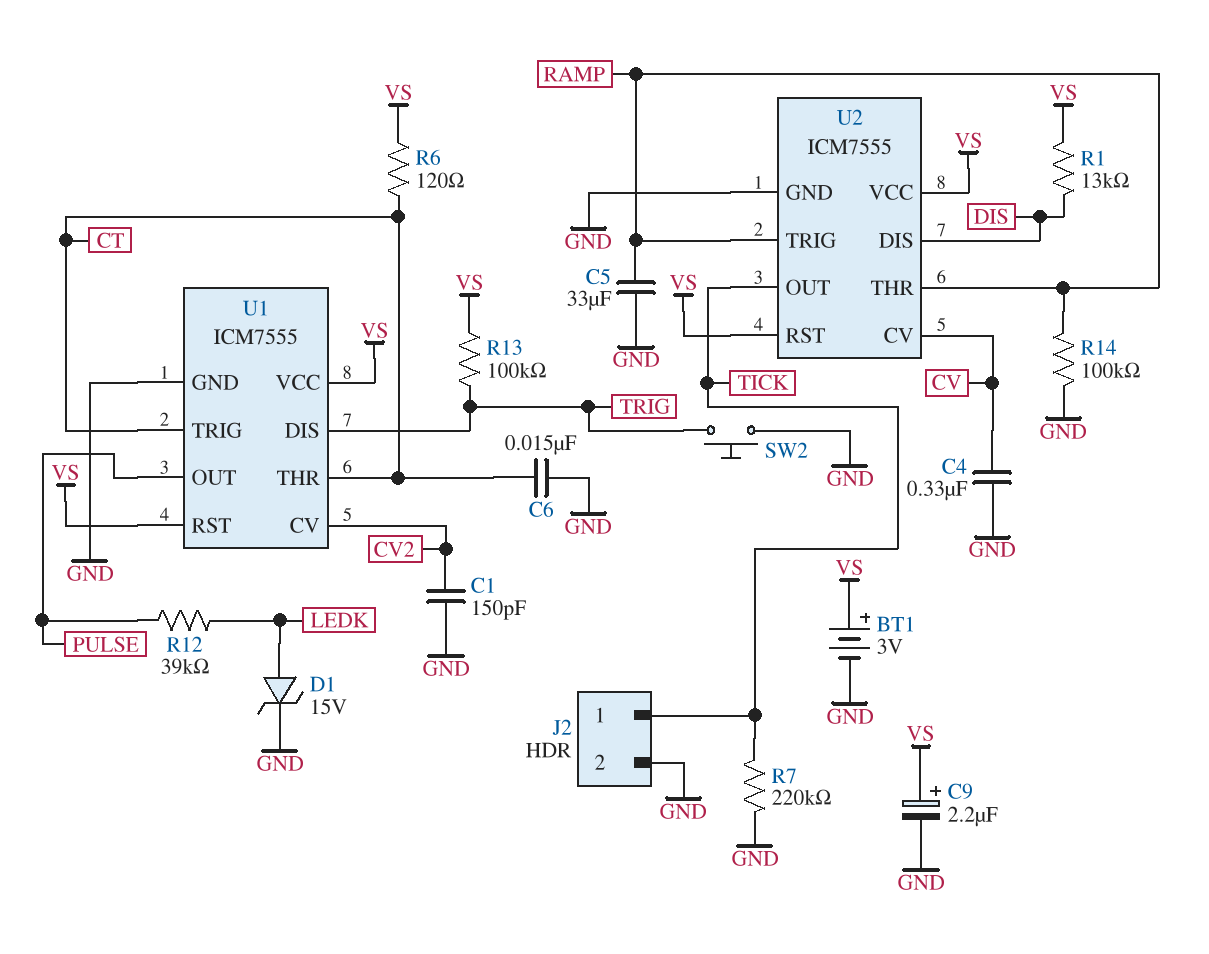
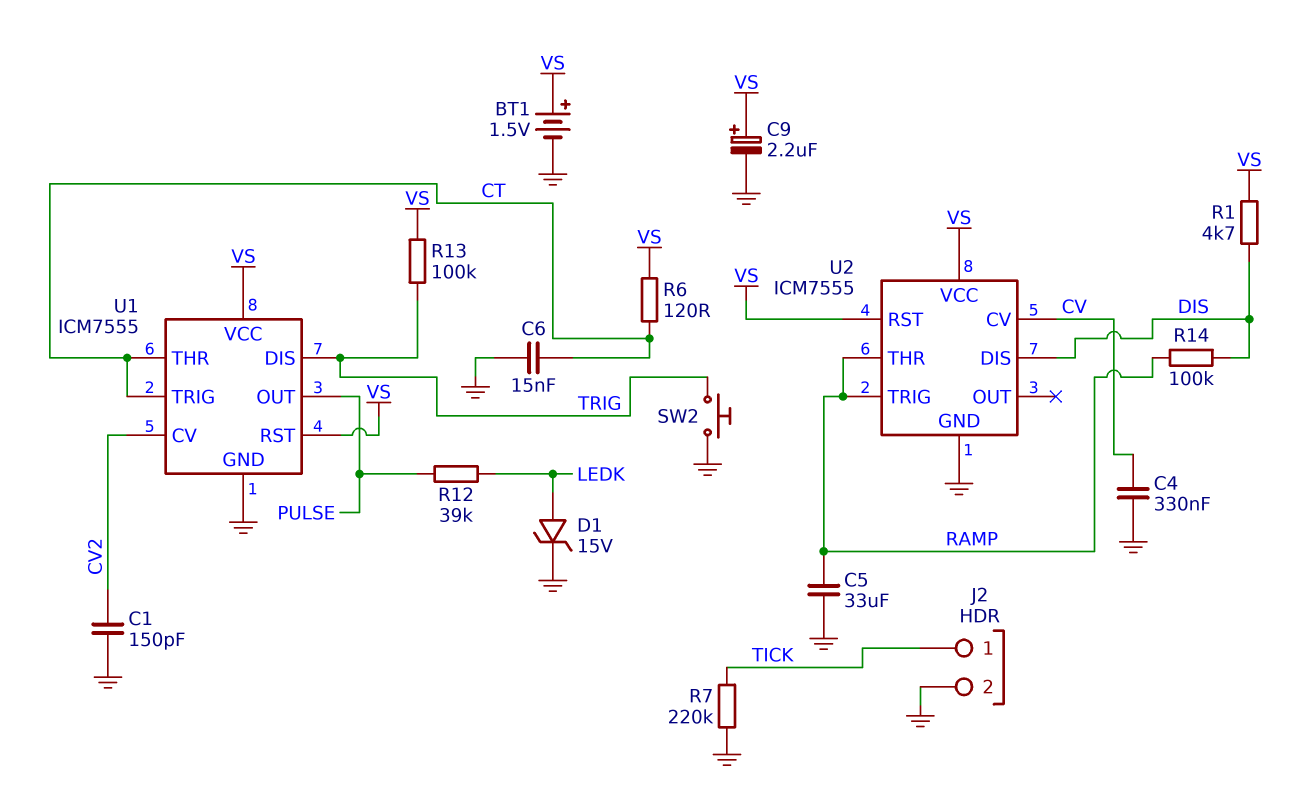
BT1: 3V (plus VS, minus GND) -> 1.5V (plus VS, minus GND)
R1: 13k (DIS, VS) -> 4.7k (DIS, VS)
R14: 100k (GND, RAMP) -> 100k (DIS, RAMP)
U2 pin OUT: TICK -> none

